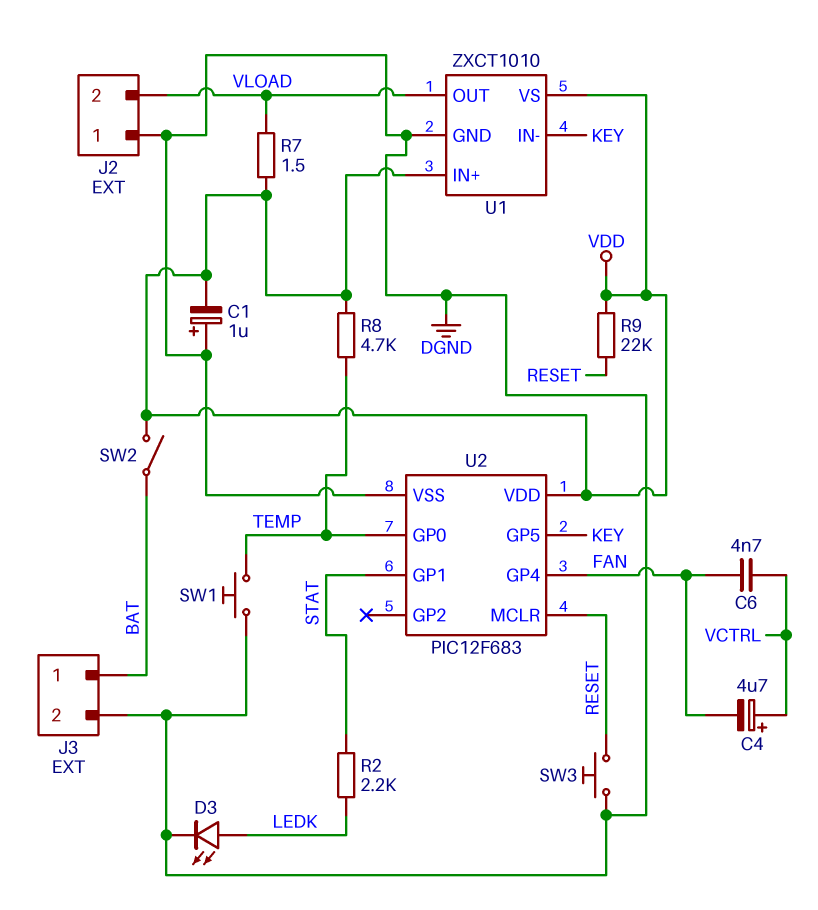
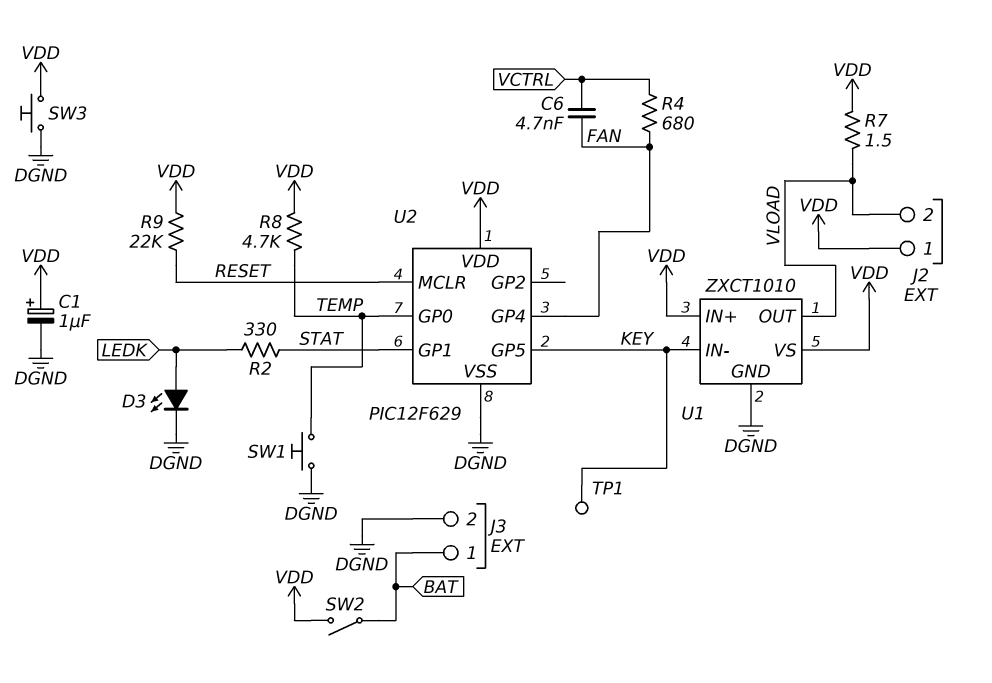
C1: 1uF (plus DGND, minus VDD) -> 1uF (plus VDD, minus DGND)
C4: 4.7uF (plus VCTRL, minus FAN) -> none
J2 pin 1: DGND -> VDD
R2: 2.2k (LEDK, STAT) -> 330 (LEDK, STAT)
R4: none -> 680 (FAN, VCTRL)
SW3: button (DGND, RESET) -> button (DGND, VDD)
TP1: none -> test point (KEY)
U2: PIC12F683 -> PIC12F629

